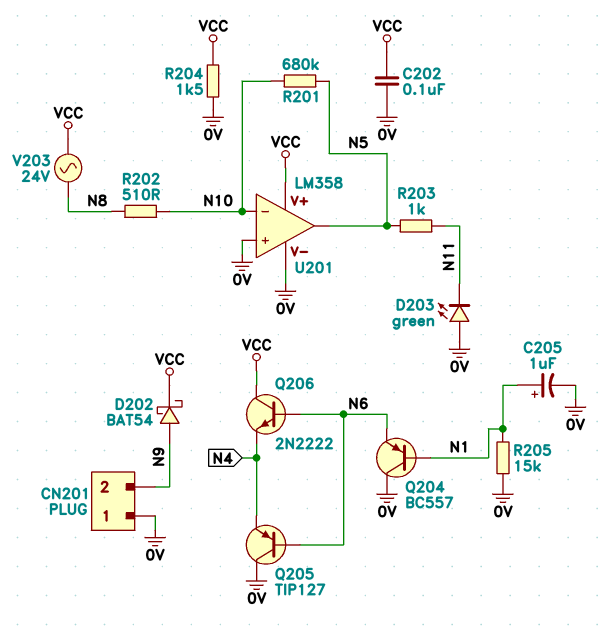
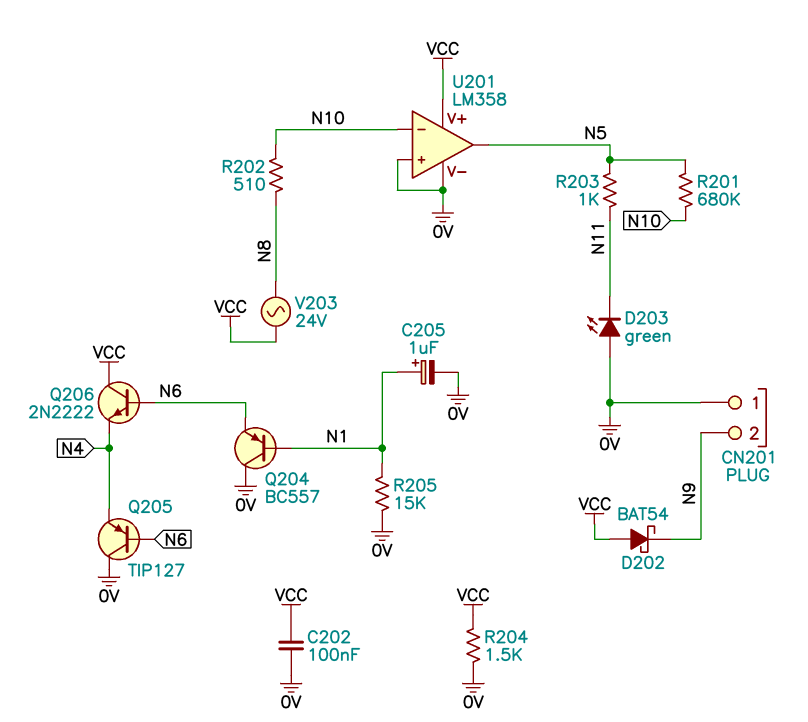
D202: schottky BAT54 (A N9, K VCC) -> schottky BAT54 (A VCC, K N9)

